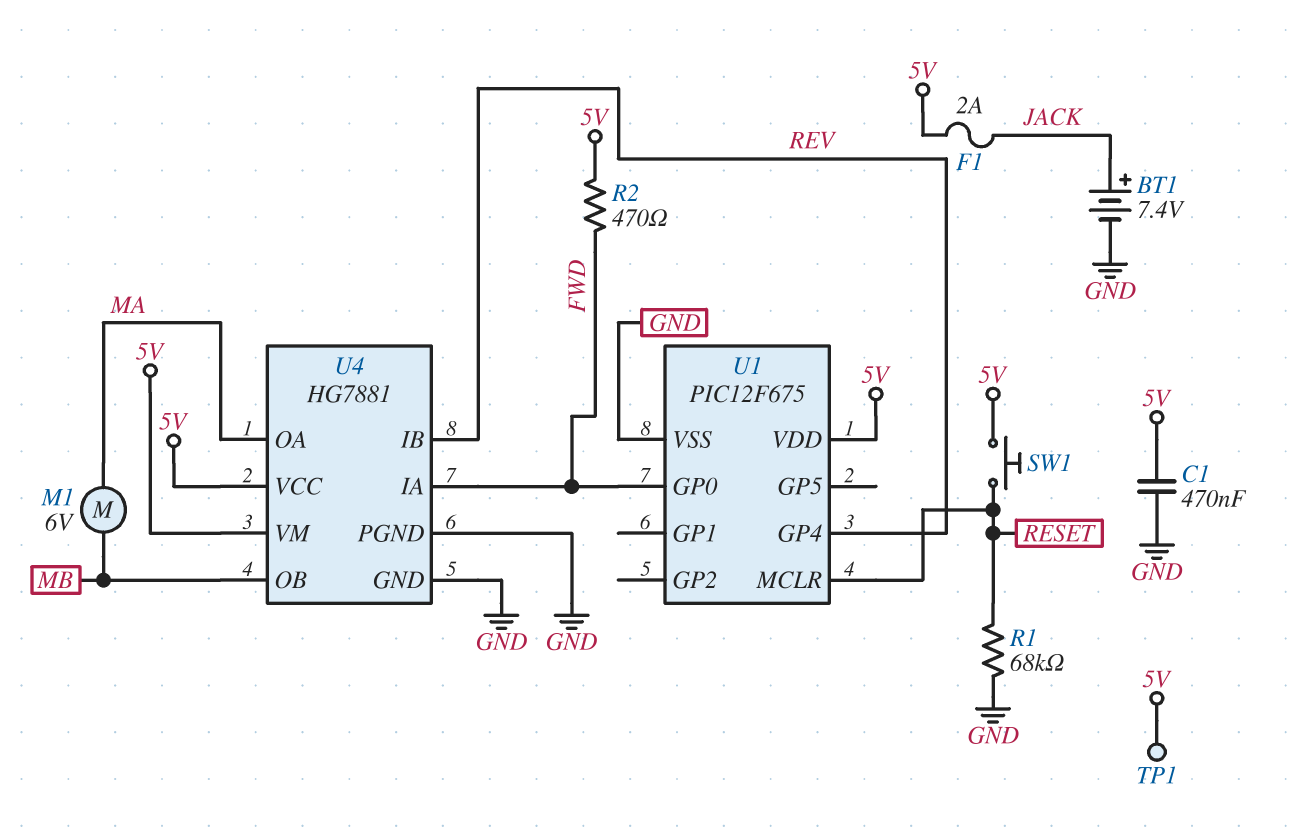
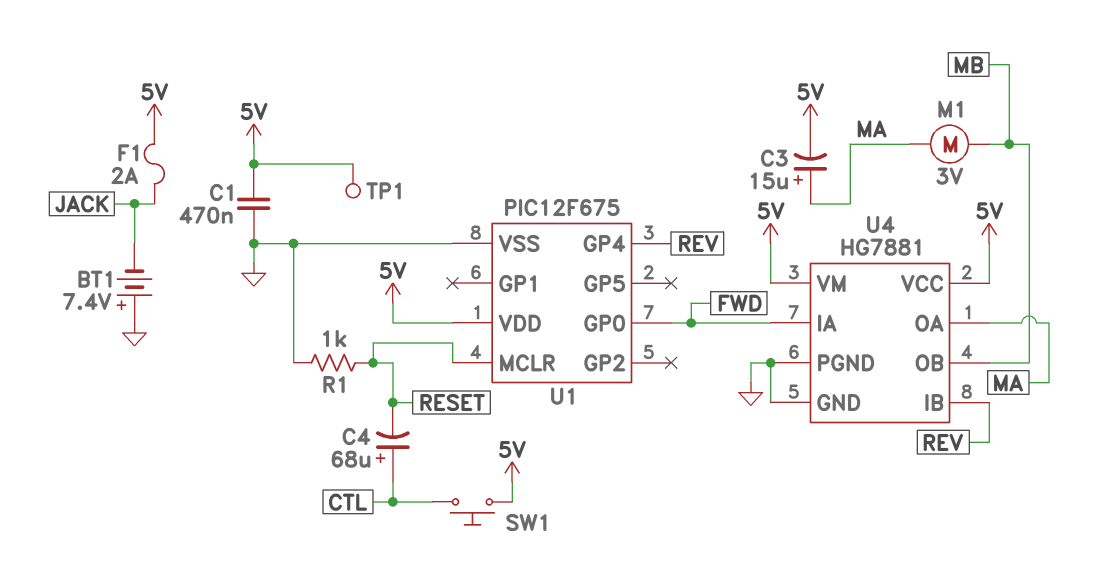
BT1: 7.4V (plus JACK, minus GND) -> 7.4V (plus GND, minus JACK)
C3: none -> 15uF (plus MA, minus 5V)
C4: none -> 68uF (plus CTL, minus RESET)
M1: motor 6V (MA, MB) -> motor 3V (MA, MB)
R1: 68k (GND, RESET) -> 1k (GND, RESET)
R2: 470 (5V, FWD) -> none
SW1: button (5V, RESET) -> button (5V, CTL)

